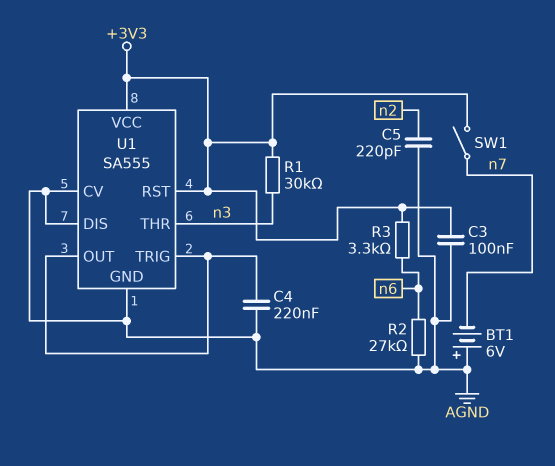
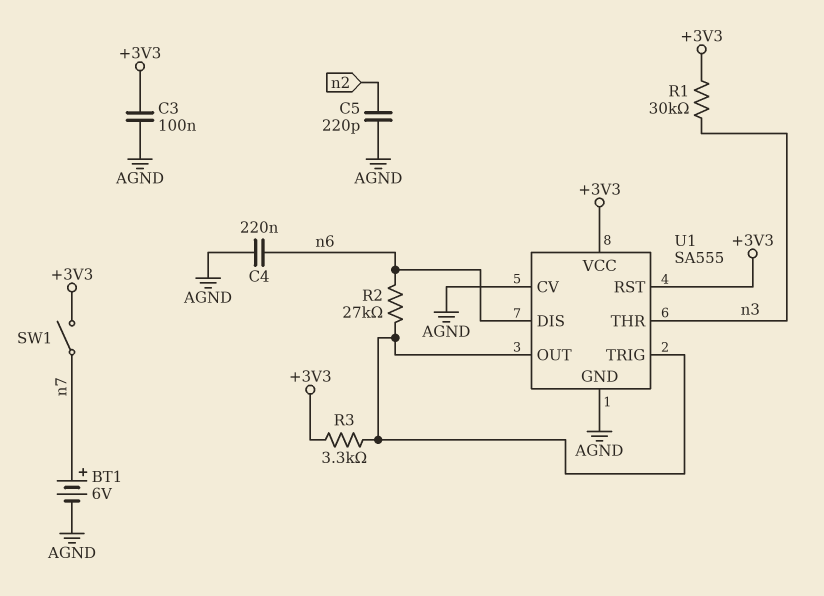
BT1: 6V (plus AGND, minus n7) -> 6V (plus n7, minus AGND)
C4: 220nF (AGND, U1/OUT) -> 220nF (AGND, n6)
R2: 27k (AGND, n6) -> 27k (U1/OUT, n6)
R3: 3.3k (+3V3, n6) -> 3.3k (+3V3, U1/OUT)
U1 pin DIS: AGND -> n6

